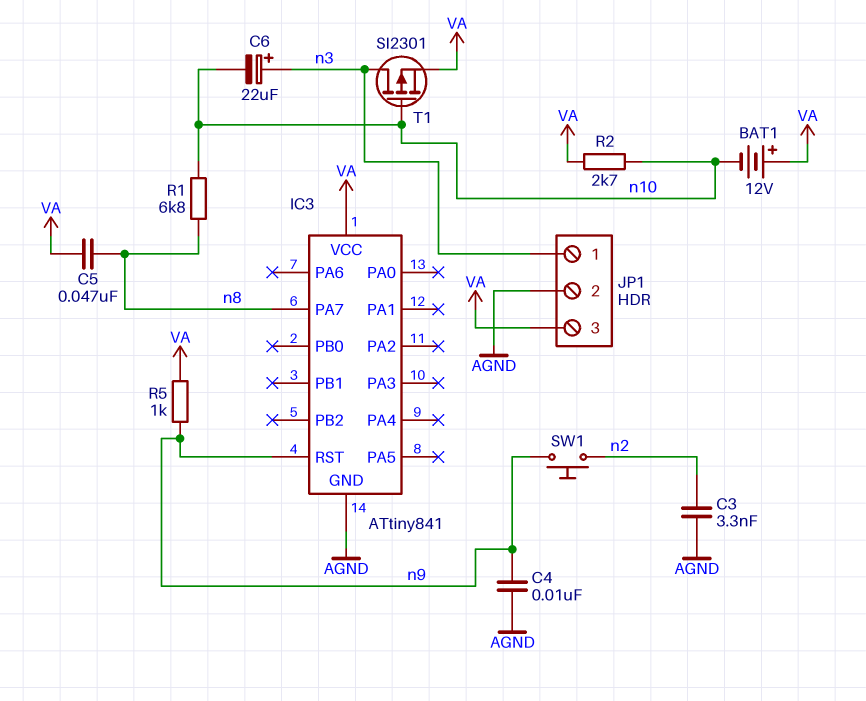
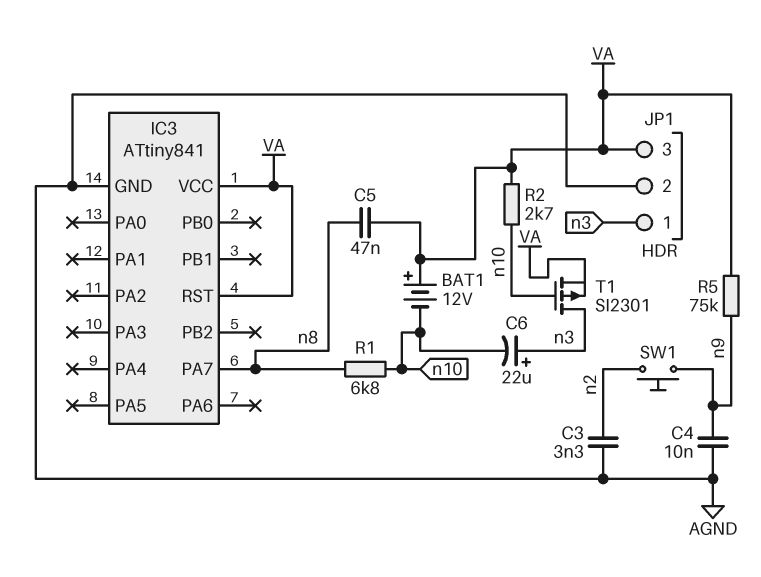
IC3 pin RST: n9 -> VA
R5: 1k (VA, n9) -> 75k (VA, n9)

